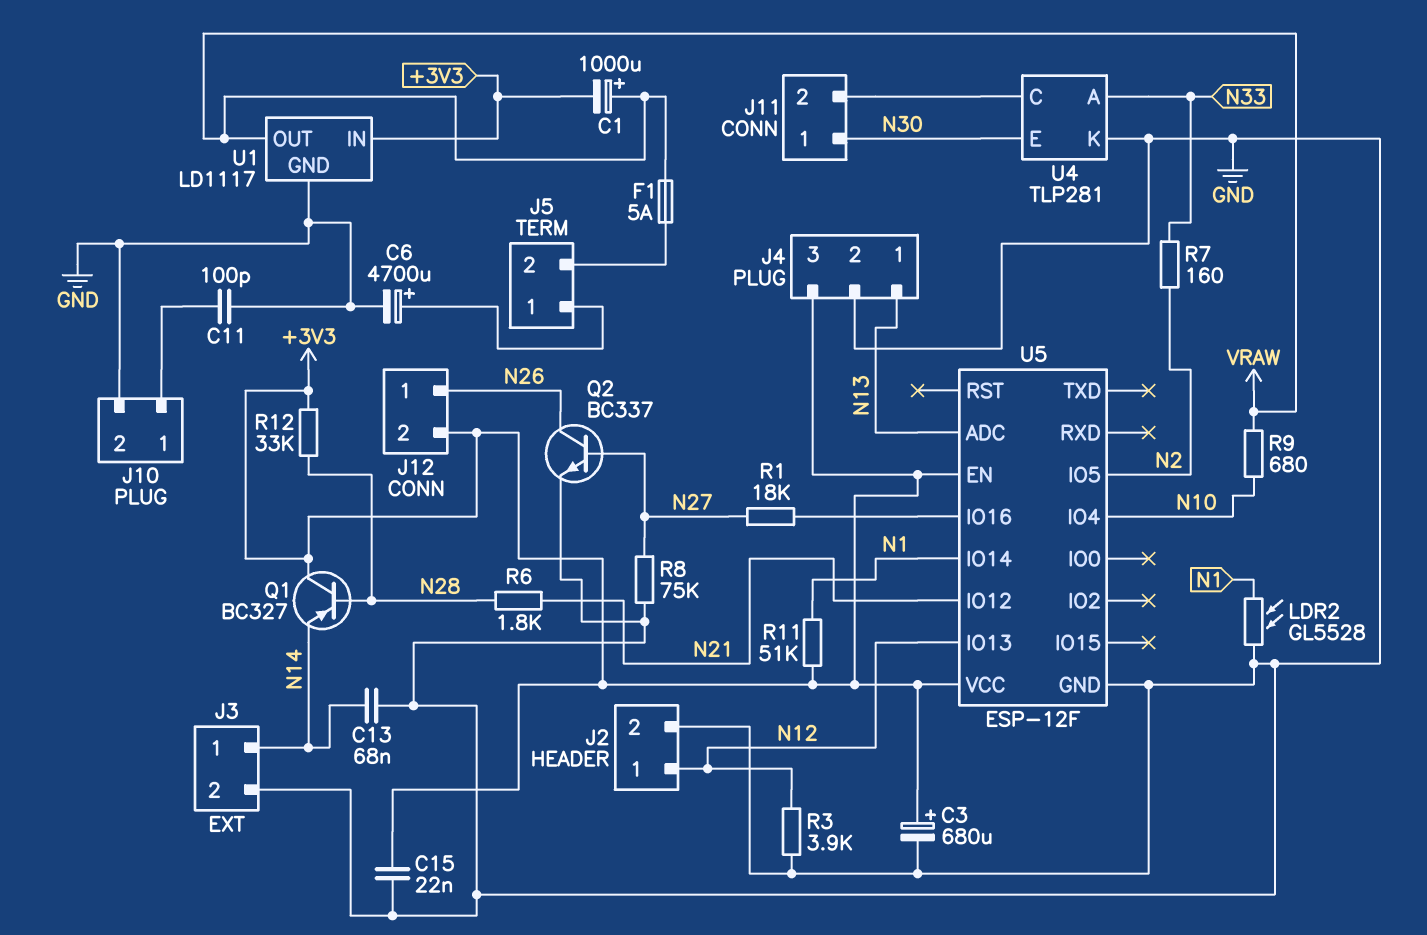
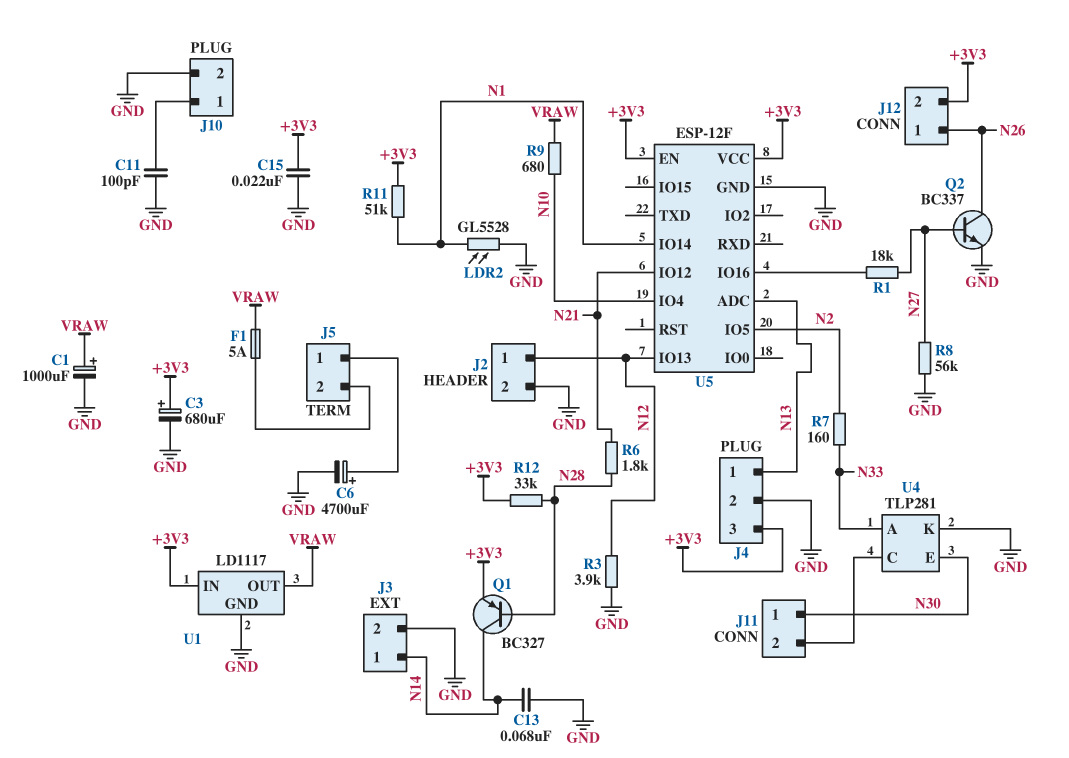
C1: 1000uF (plus VRAW, minus +3V3) -> 1000uF (plus VRAW, minus GND)
Q1: PNP BC327 (B N28, C +3V3, E N14) -> PNP BC327 (B N28, C N14, E +3V3)
R8: 75k (GND, N27) -> 56k (GND, N27)

